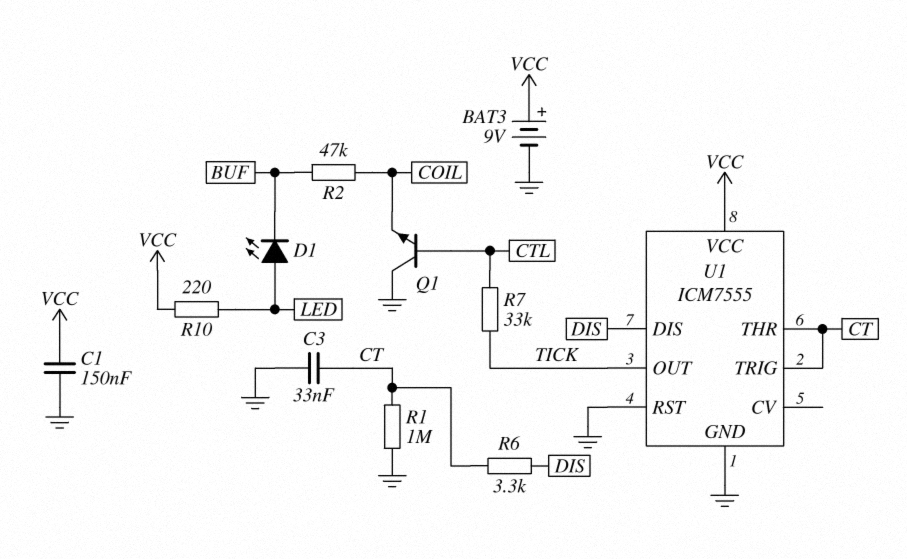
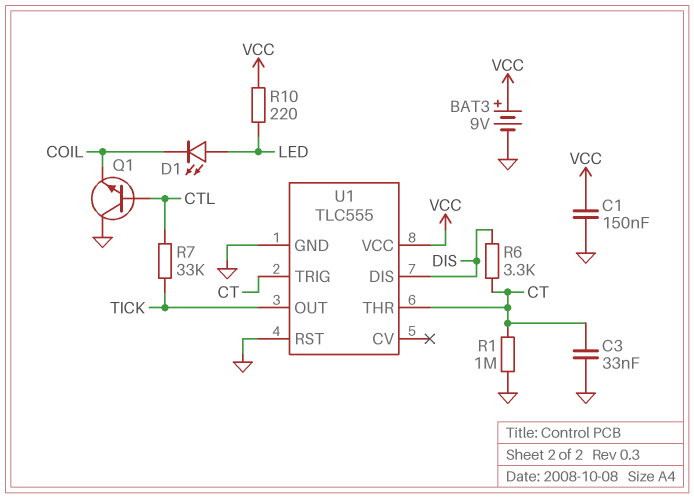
D1: LED (A LED, K BUF) -> LED (A LED, K COIL)
R2: 47k (BUF, COIL) -> none
U1: ICM7555 -> TLC555

